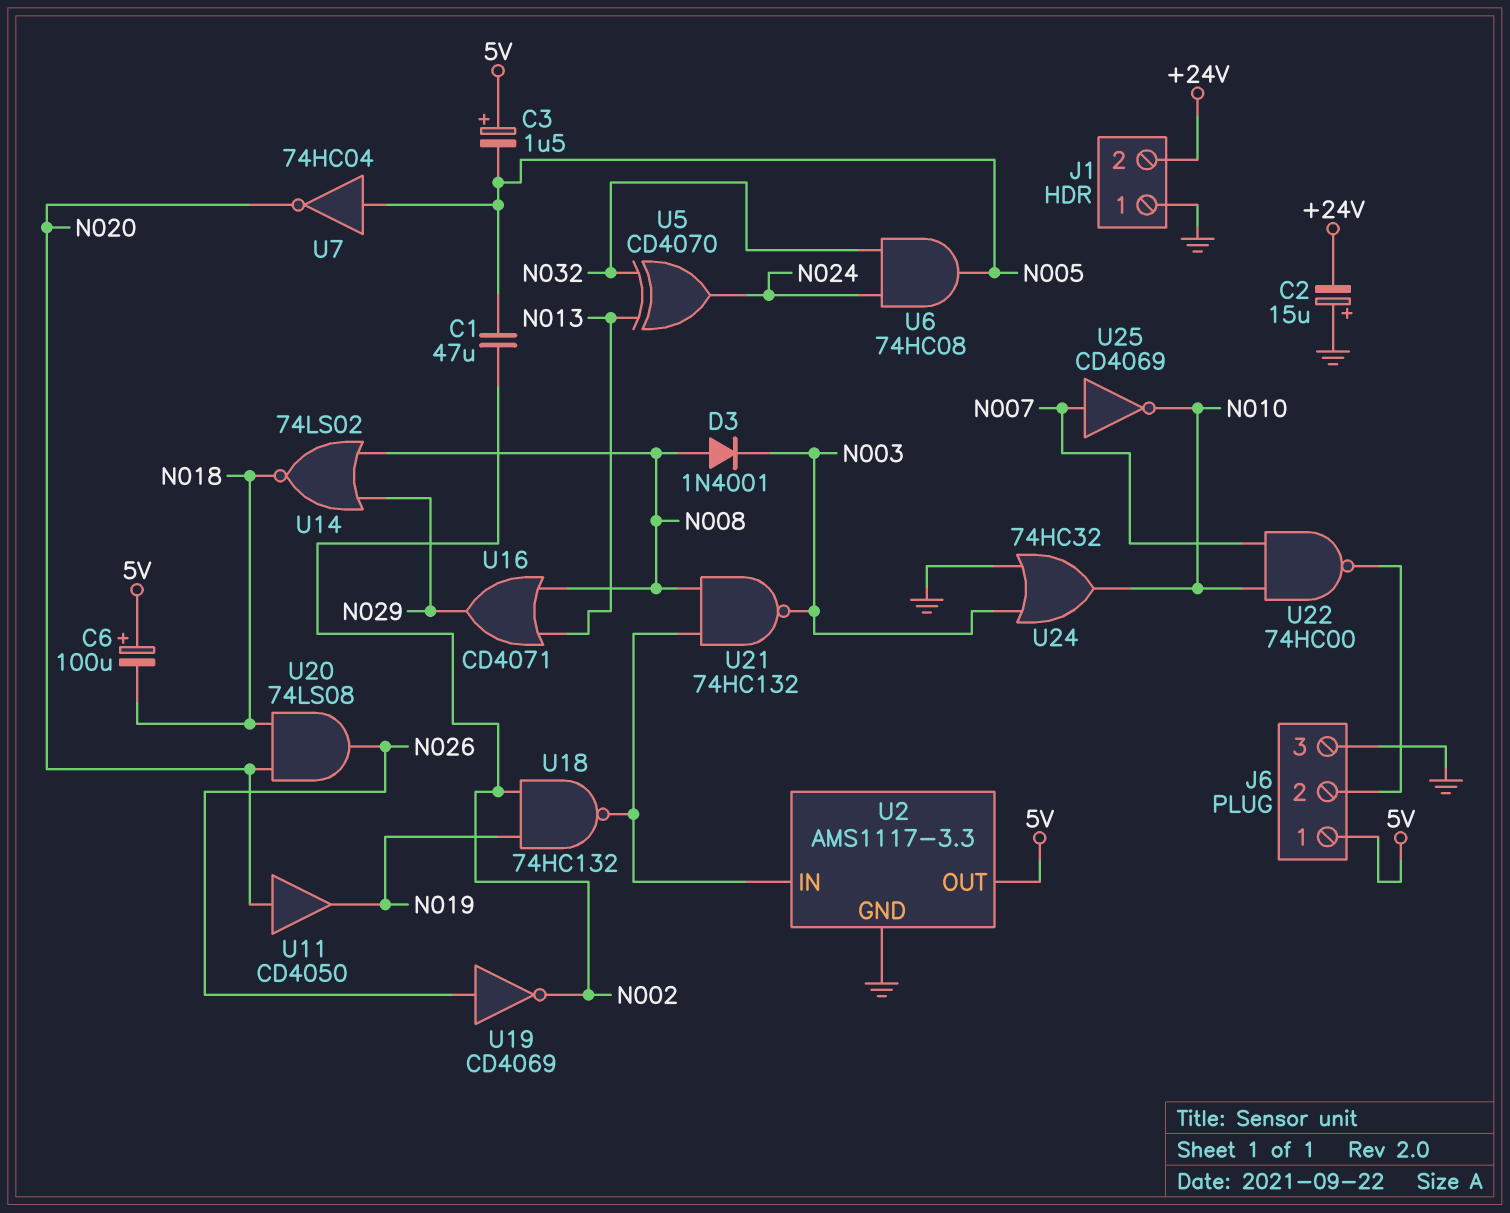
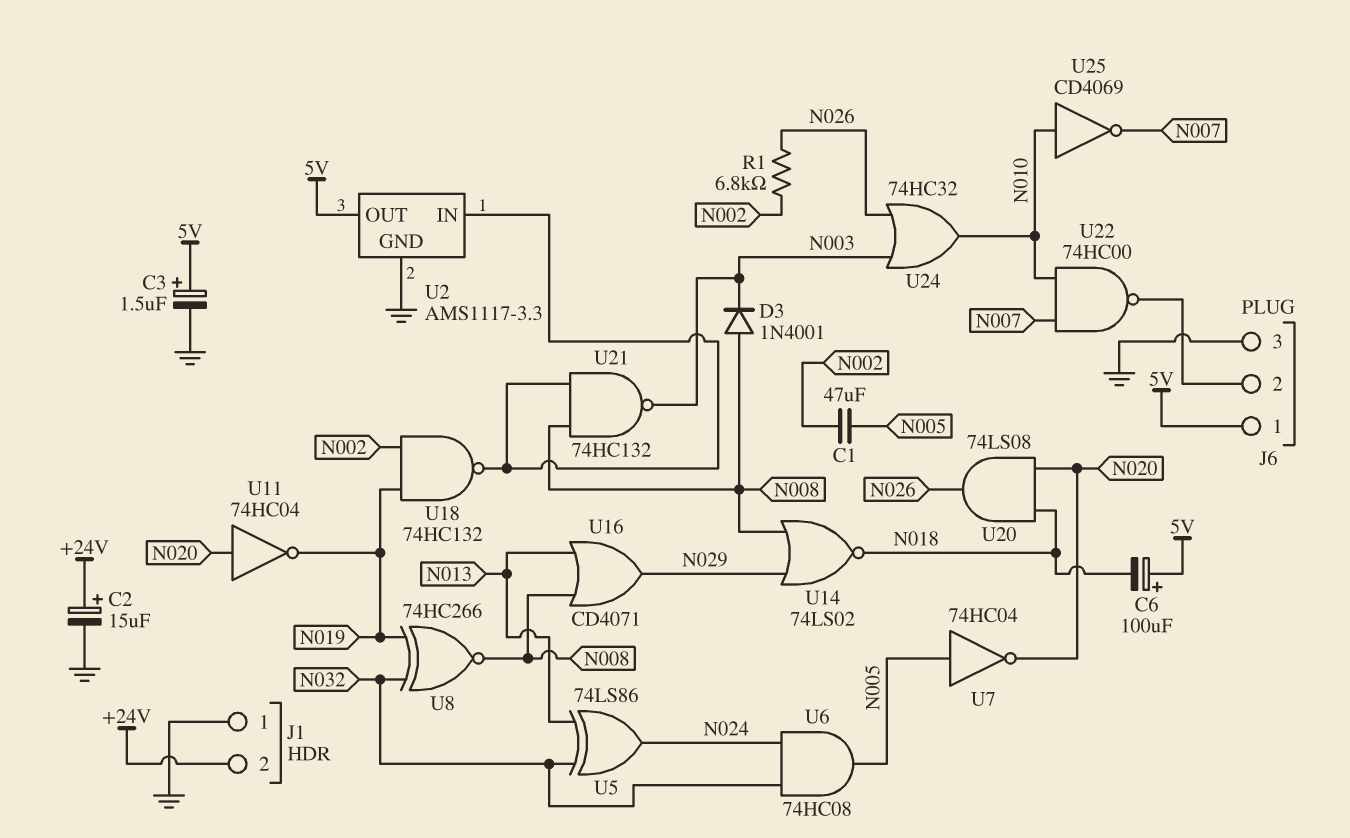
C2: 15uF (plus GND, minus +24V) -> 15uF (plus +24V, minus GND)
C3: 1.5uF (plus 5V, minus N005) -> 1.5uF (plus 5V, minus GND)
R1: none -> 6.8k (N002, N026)
U5: XOR CD4070 (in N013, in N032, out N024) -> XOR 74LS86 (in N013, in N032, out N024)
U8: none -> XNOR 74HC266 (in N019, in N032, out N008)
U11: buffer CD4050 (in N020, out N019) -> NOT 74HC04 (in N020, out N019)
U19: NOT CD4069 (in N026, out N002) -> none
U24: OR 74HC32 (in GND, in N003, out N010) -> OR 74HC32 (in N003, in N026, out N010)
U25: NOT CD4069 (in N007, out N010) -> NOT CD4069 (in N010, out N007)

